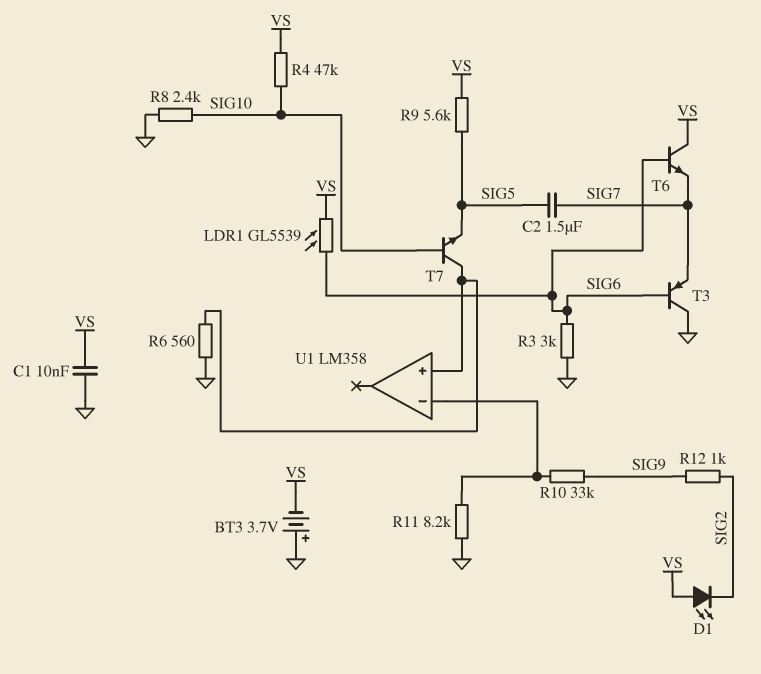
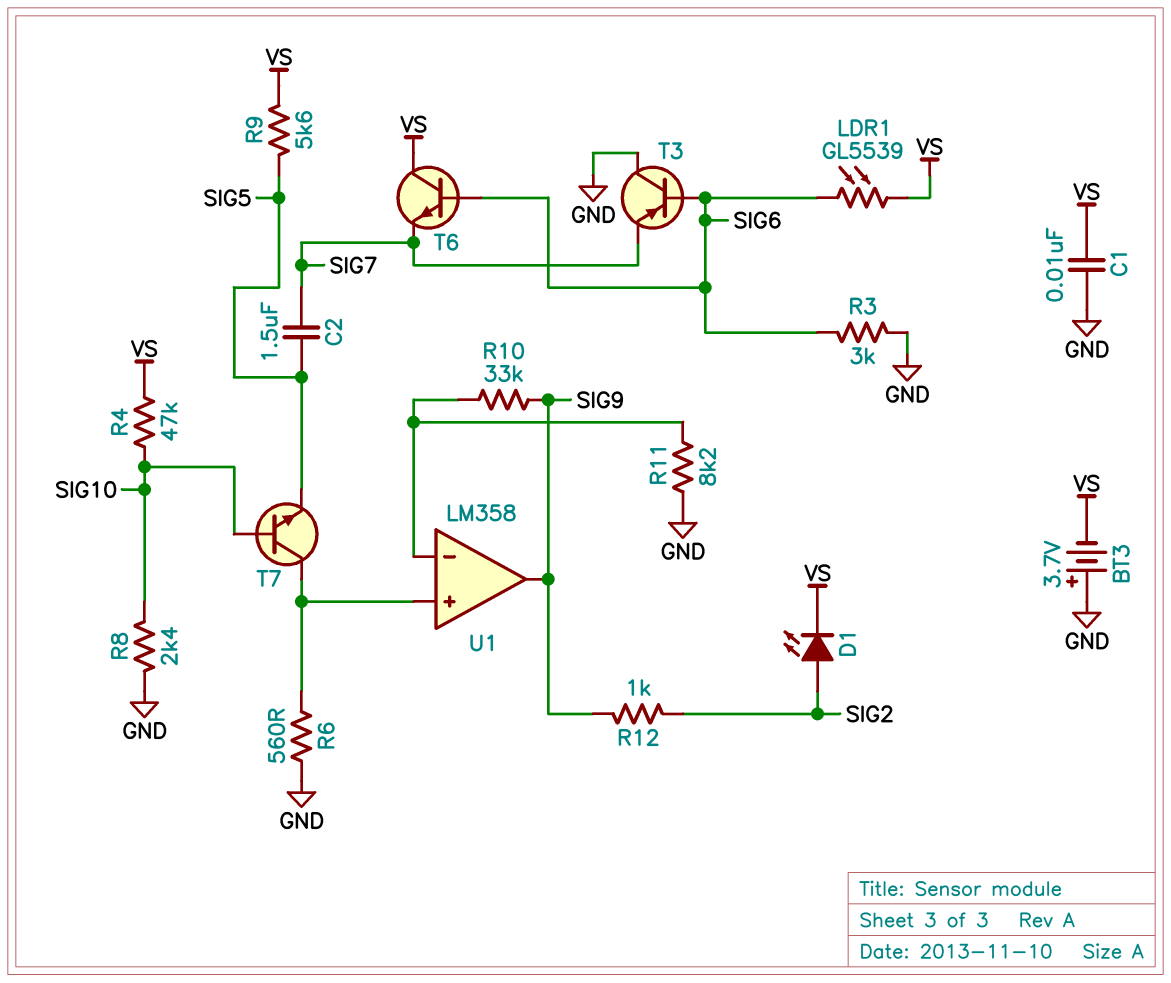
D1: LED (A VS, K SIG2) -> LED (A SIG2, K VS)
U1 pin out: none -> SIG9

